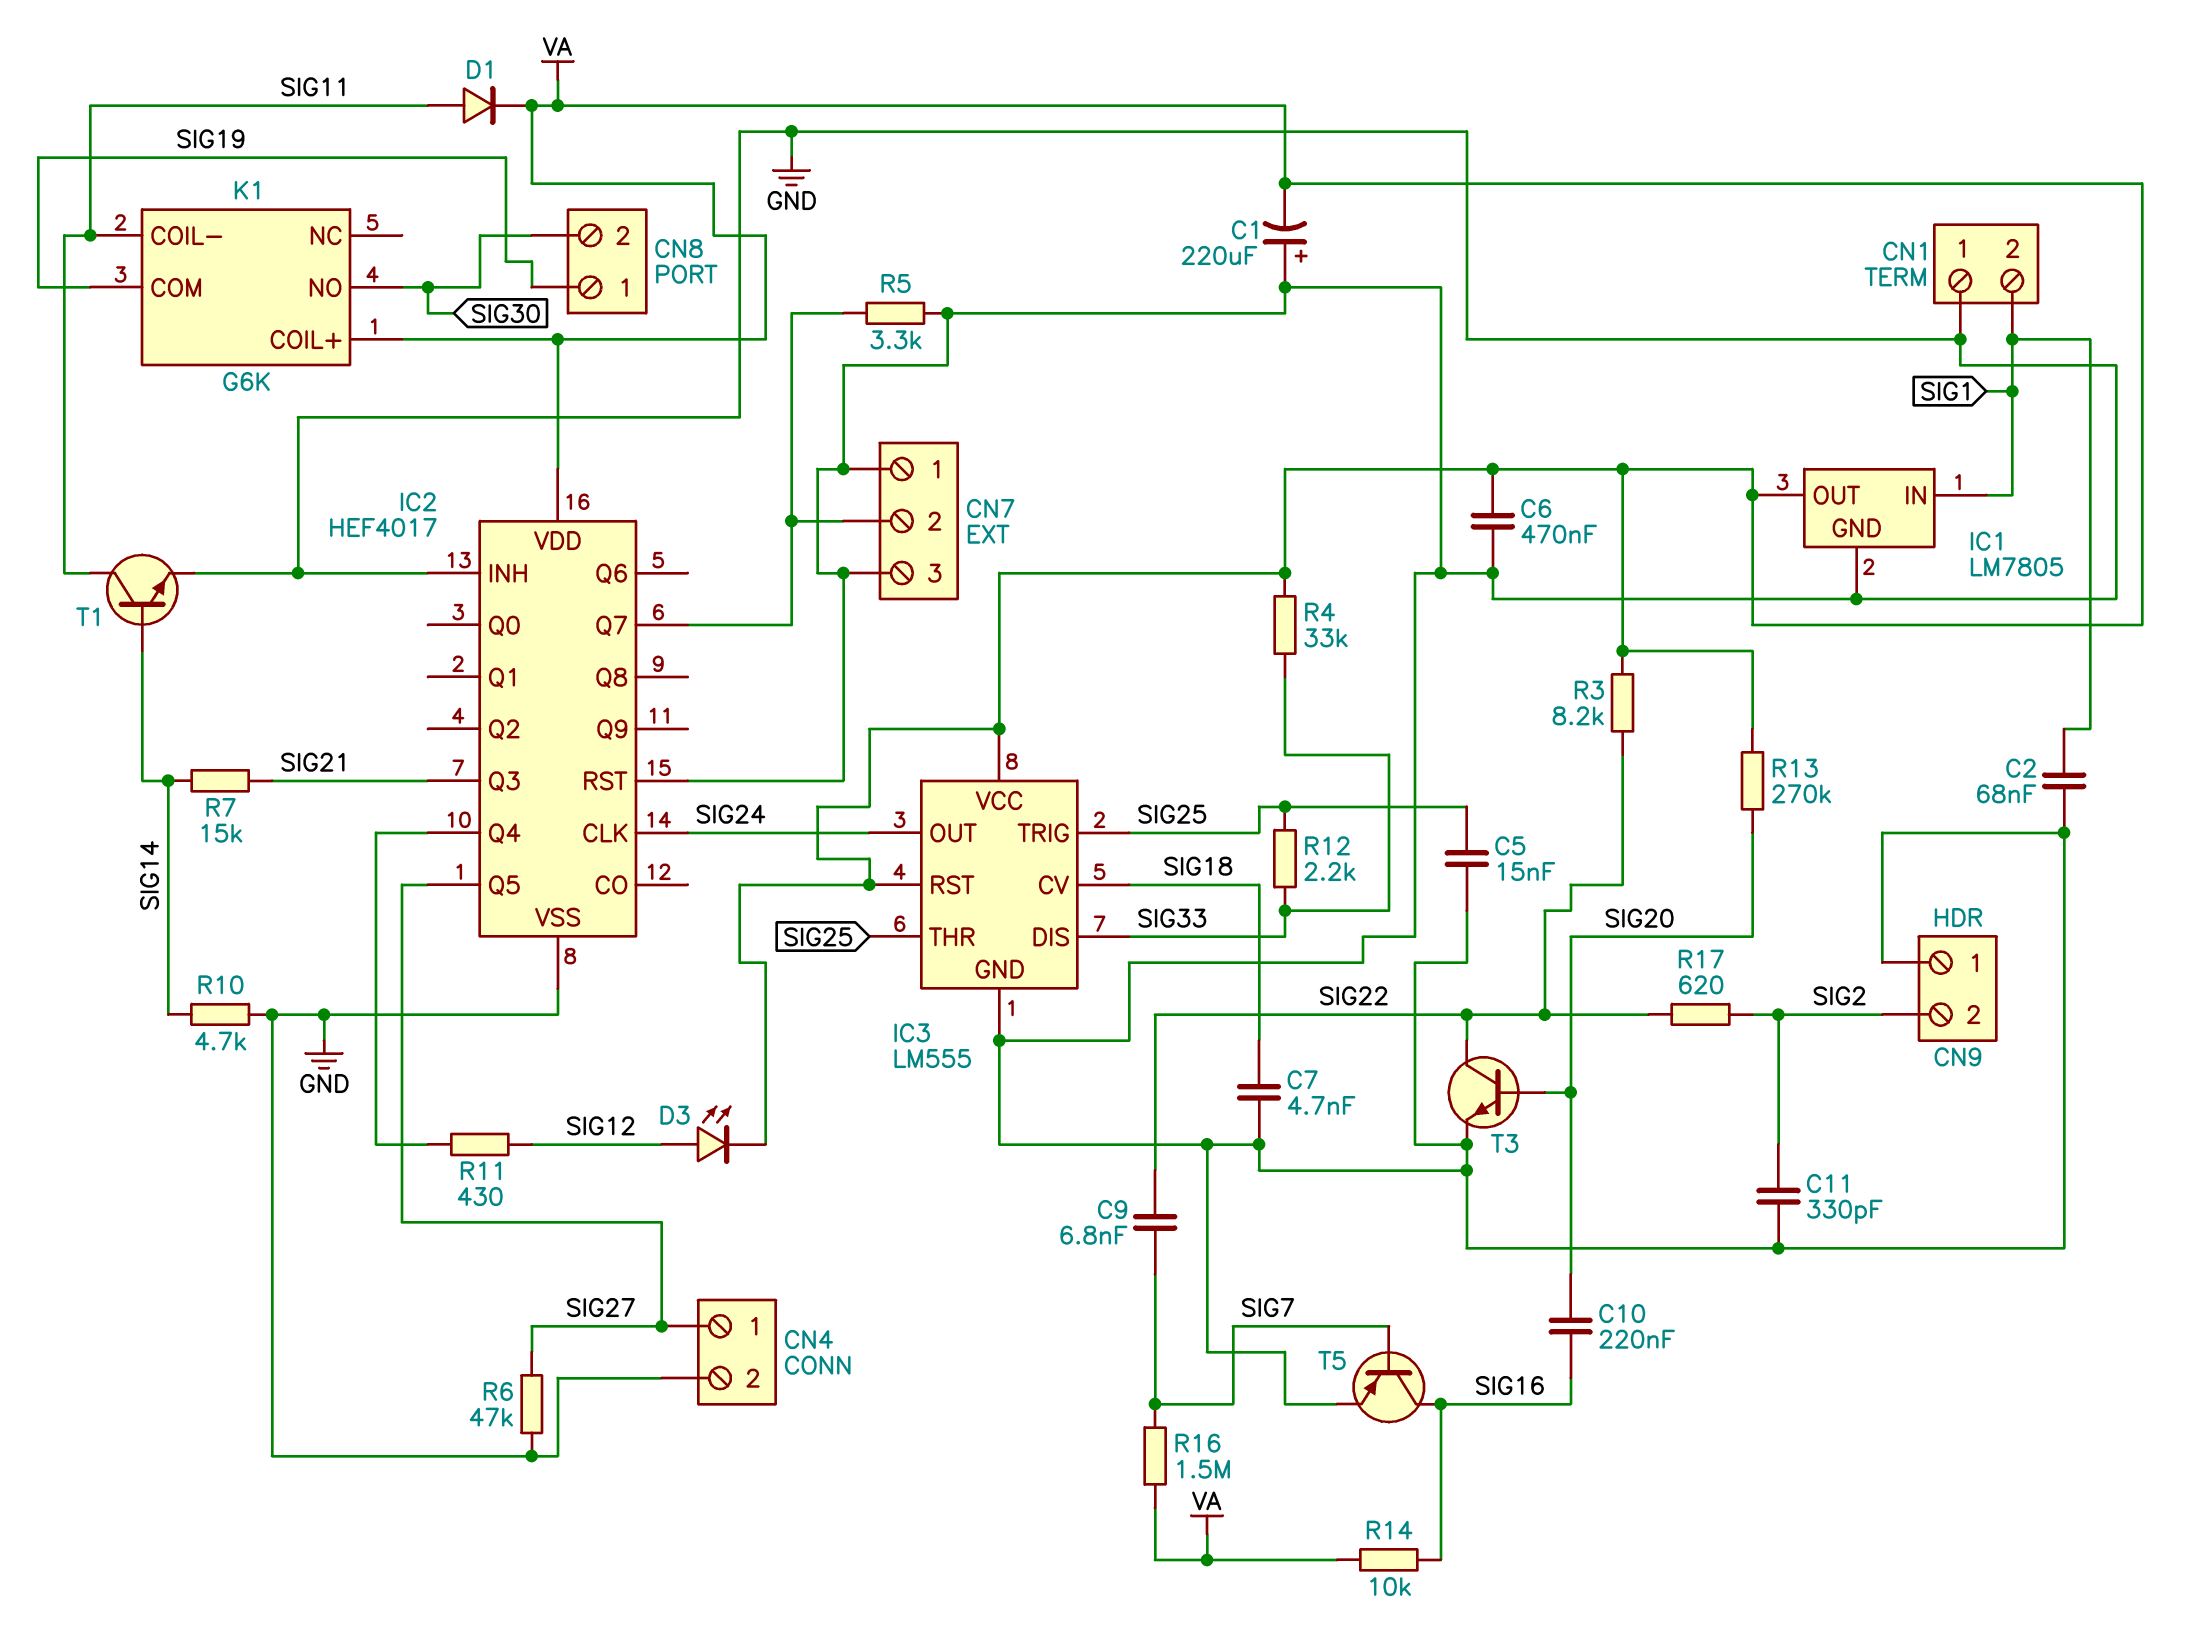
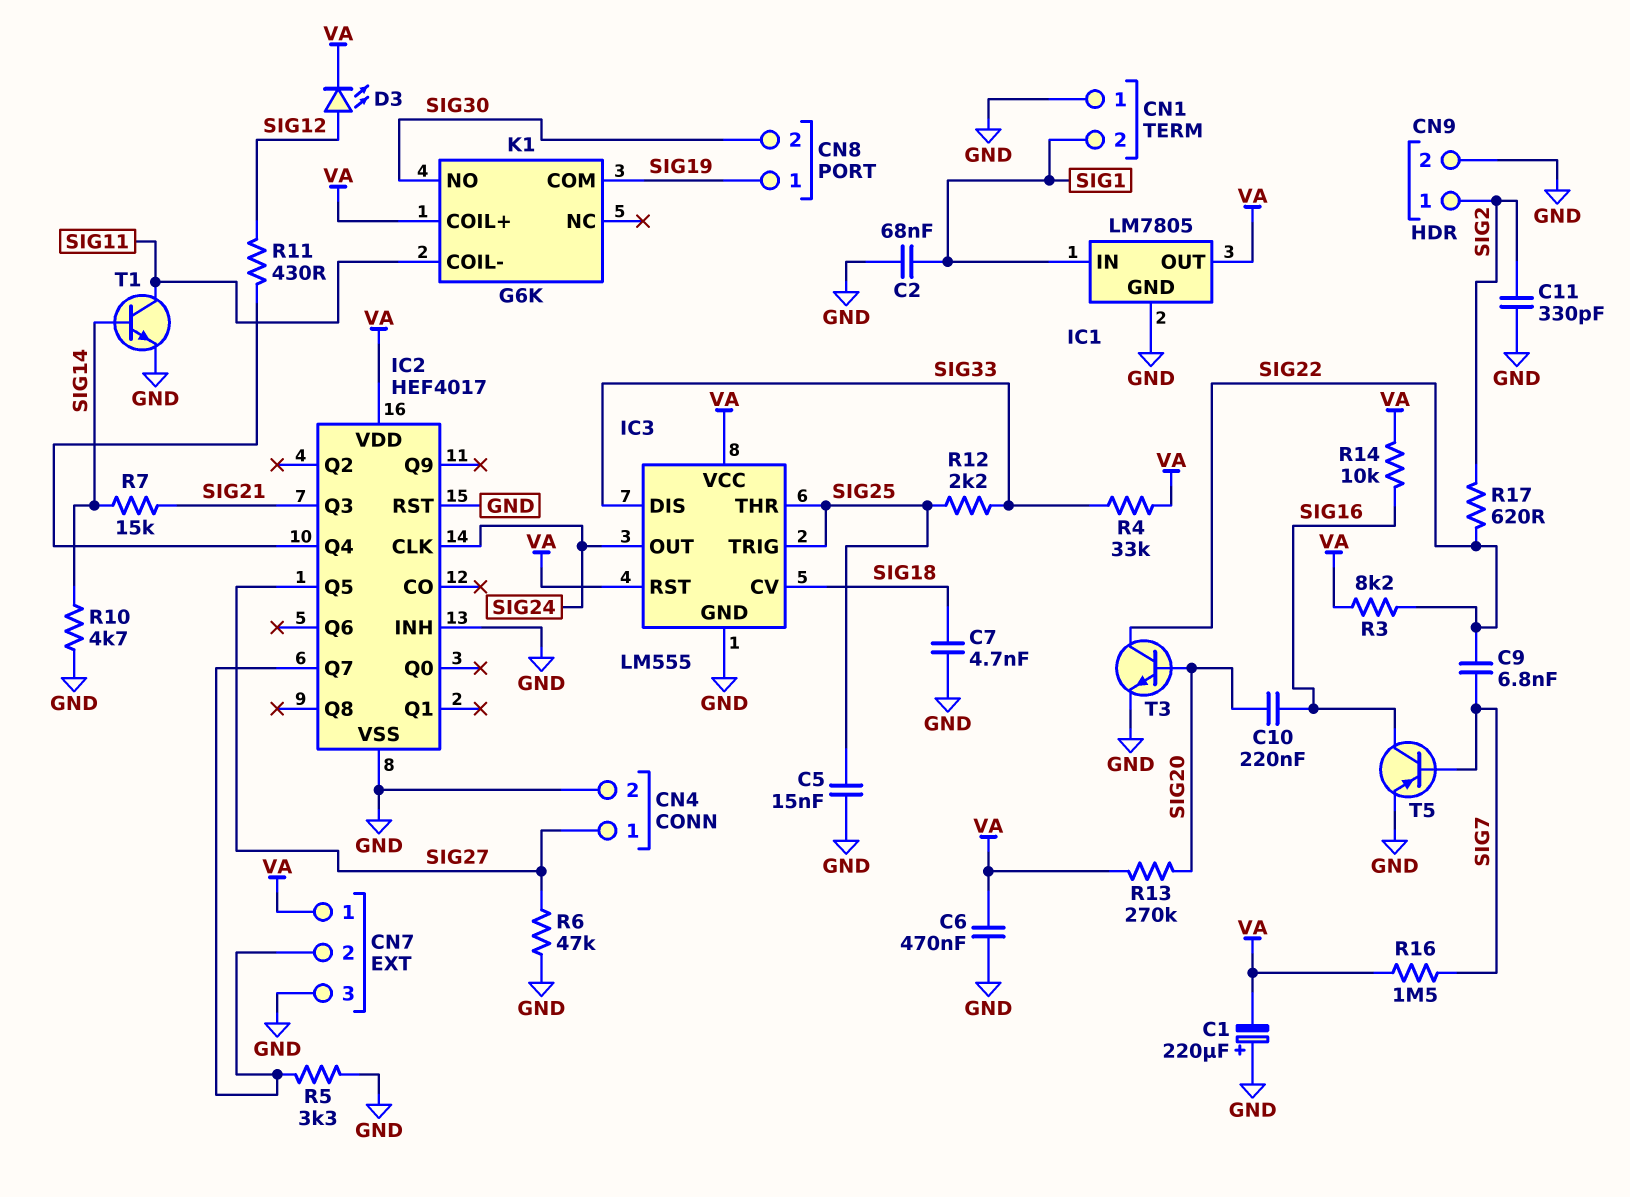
CN7 pin 1: GND -> VA
CN9 pin 1: GND -> SIG2
CN9 pin 2: SIG2 -> GND
D1: diode (A SIG11, K VA) -> none

